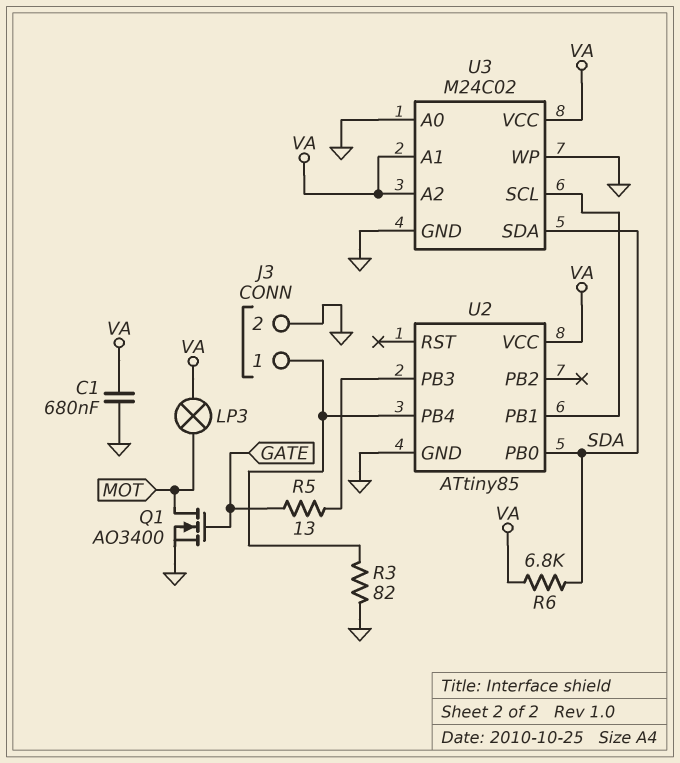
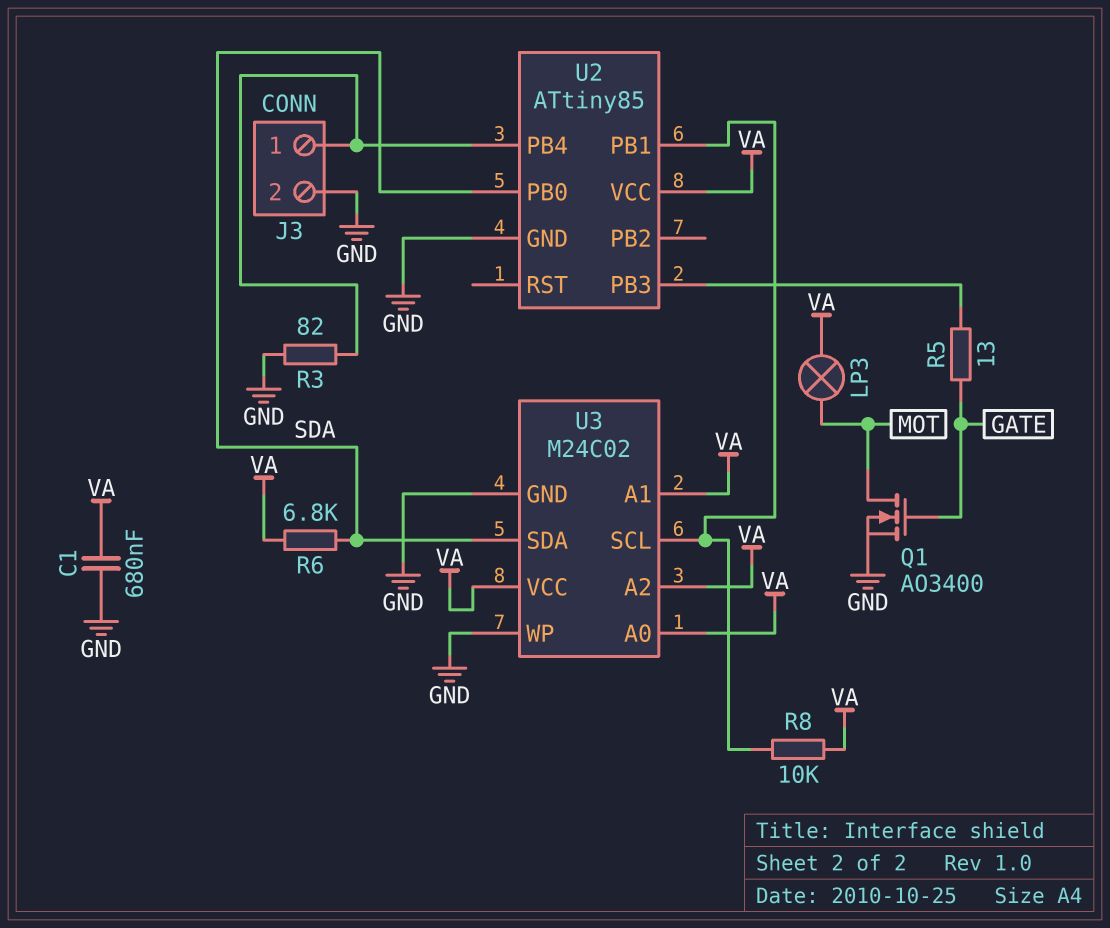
R8: none -> 10k (U2/PB1, VA)
U3 pin A0: GND -> VA

